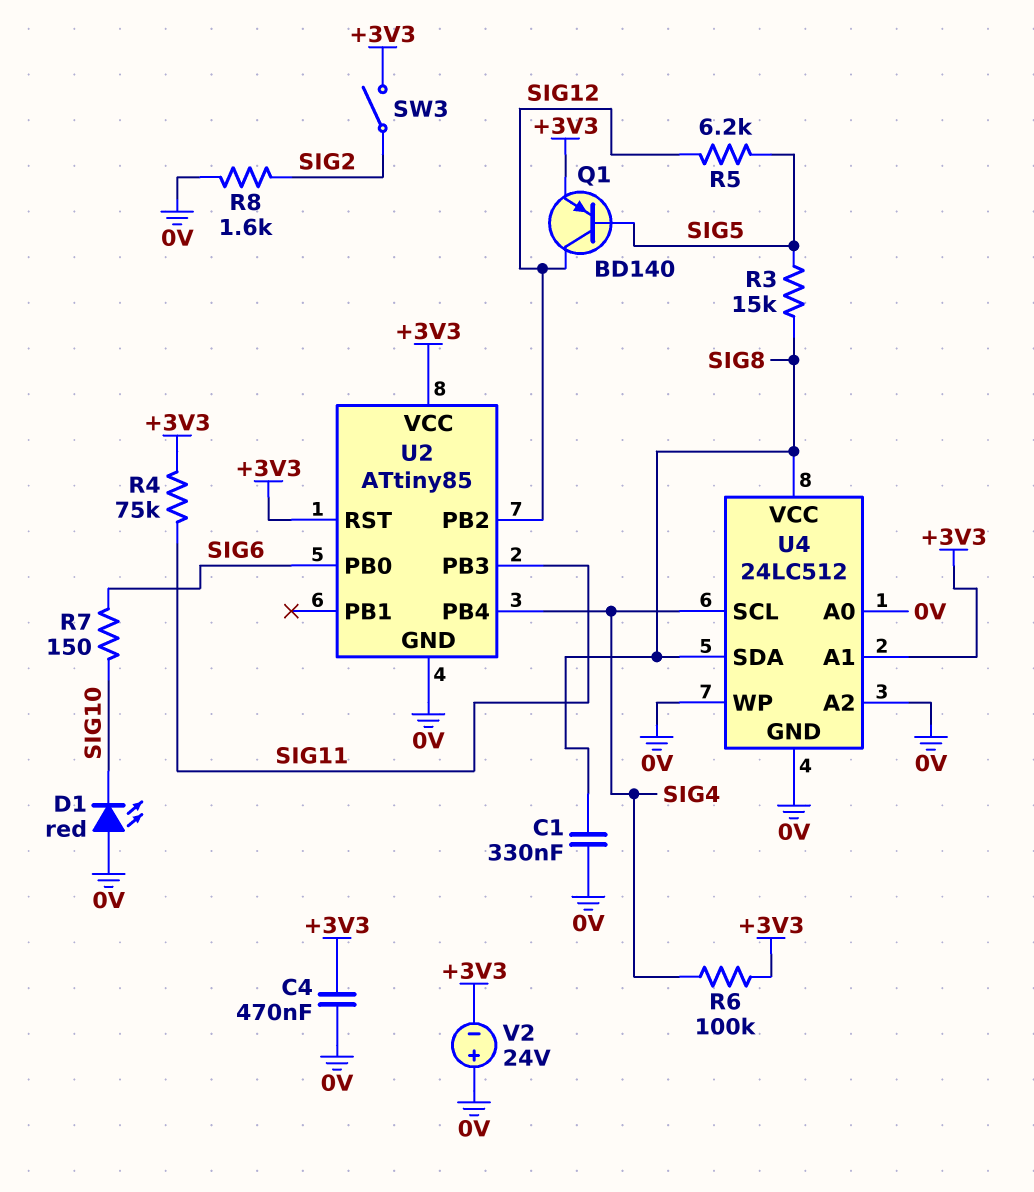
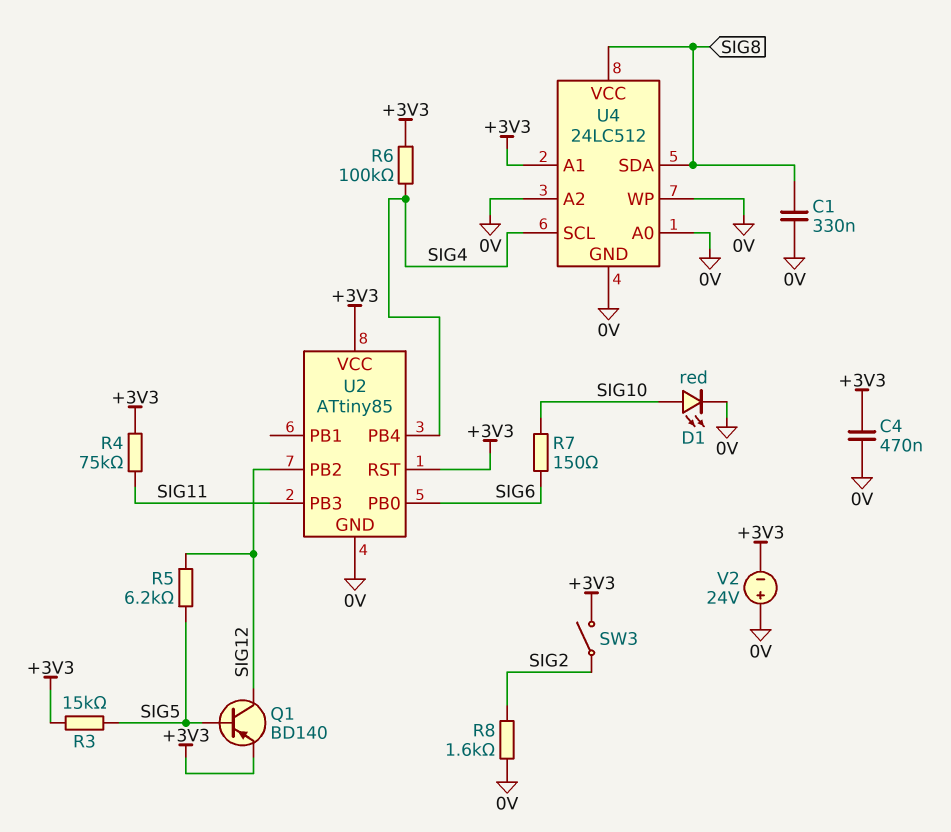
D1: LED red (A 0V, K SIG10) -> LED red (A SIG10, K 0V)
R3: 15k (SIG5, SIG8) -> 15k (+3V3, SIG5)

